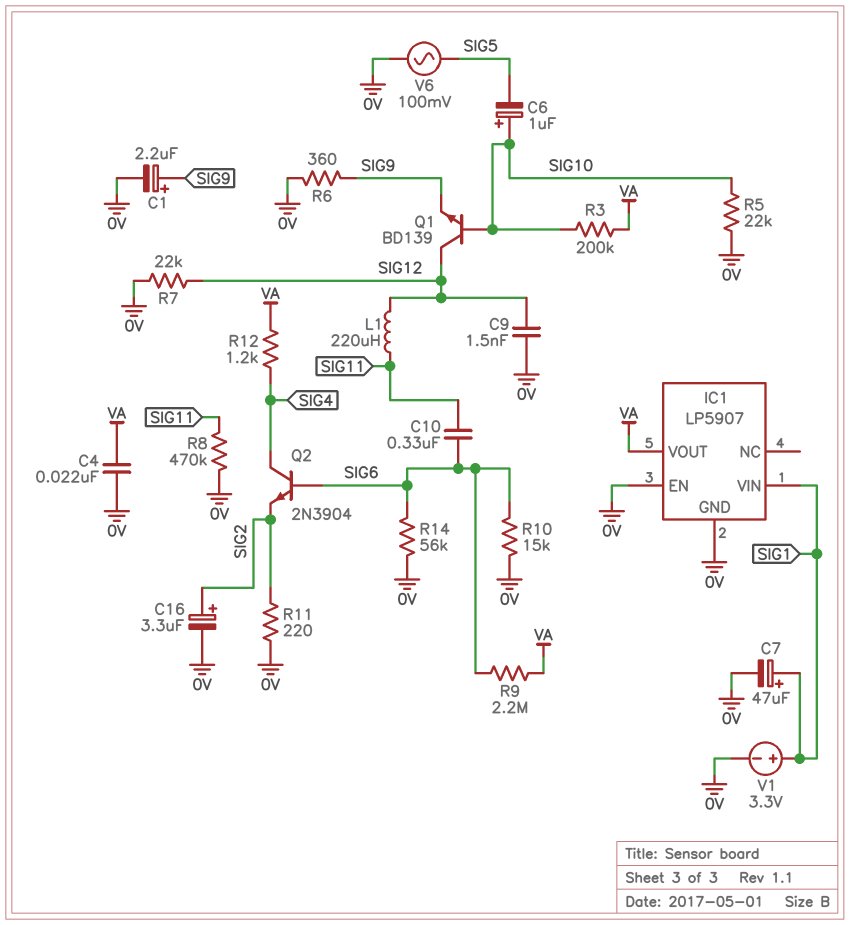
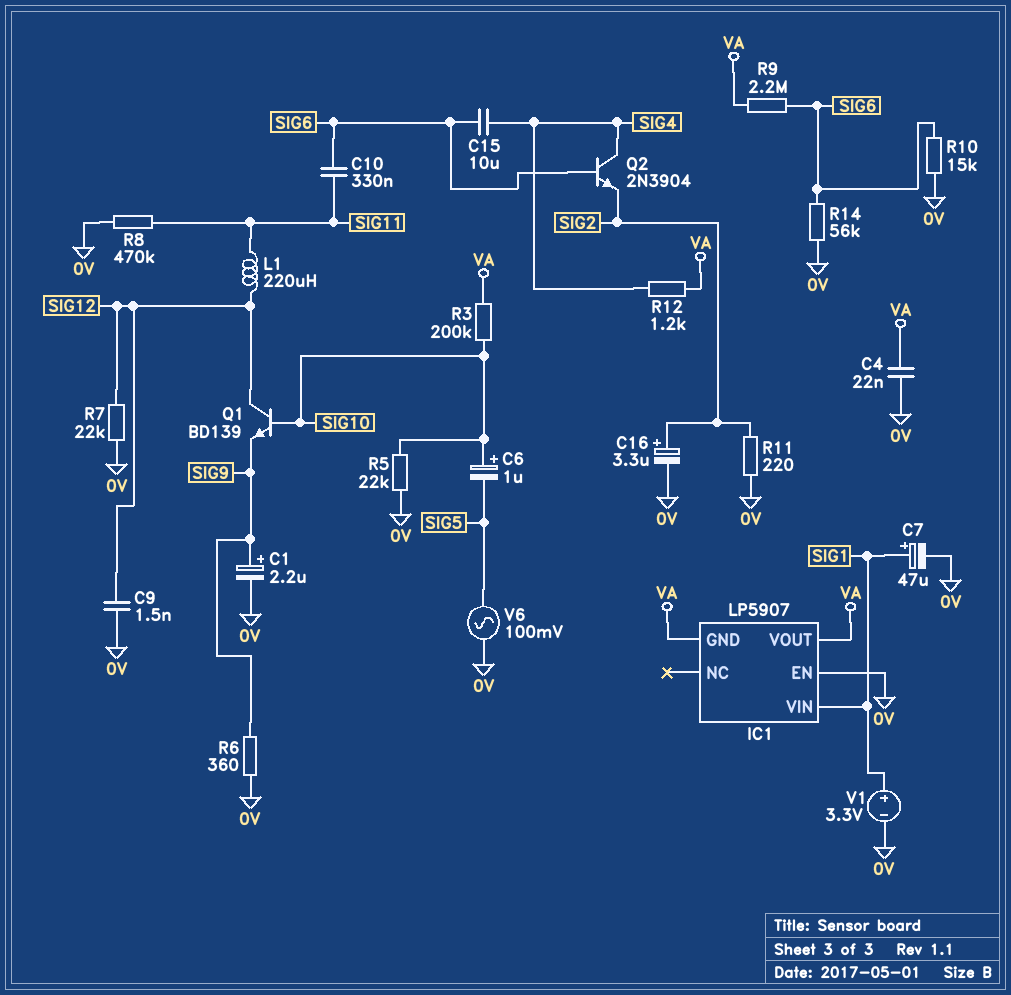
C15: none -> 10uF (SIG4, SIG6)
IC1 pin GND: 0V -> VA

